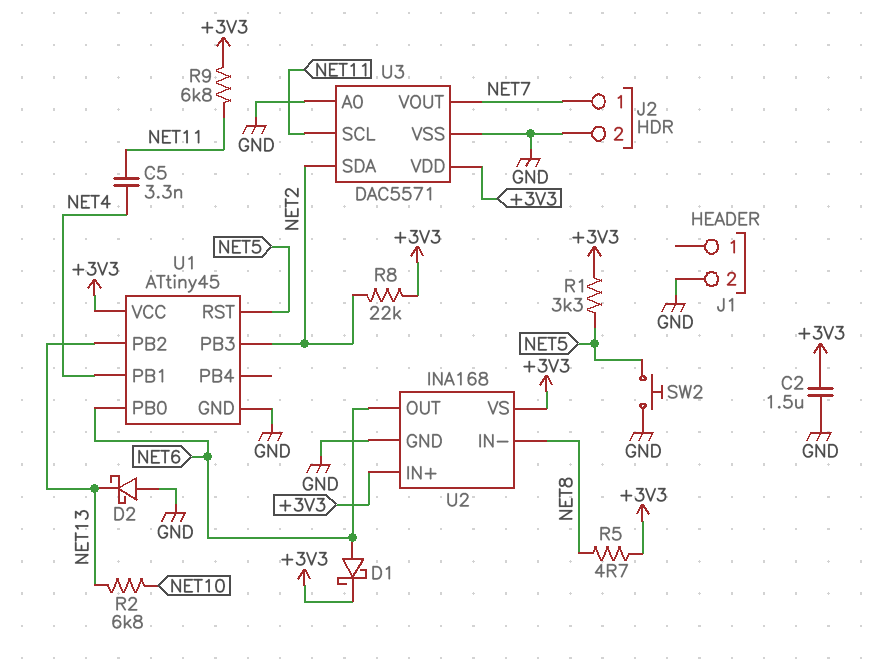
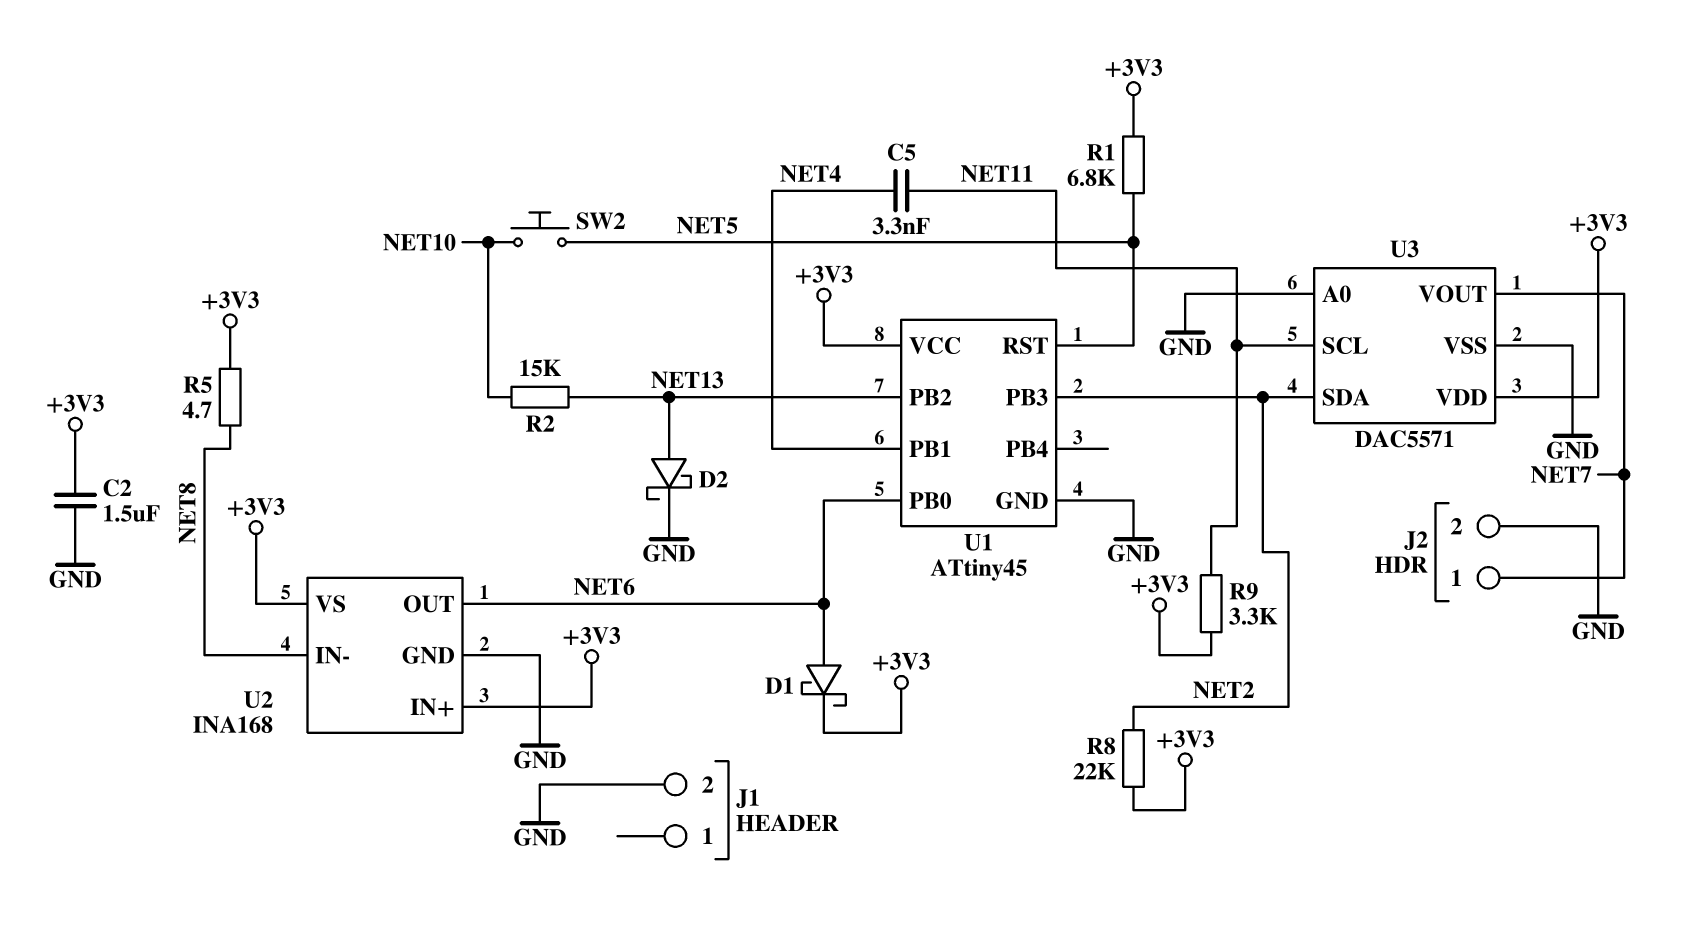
D2: schottky (A GND, K NET13) -> schottky (A NET13, K GND)
R1: 3.3k (+3V3, NET5) -> 6.8k (+3V3, NET5)
R2: 6.8k (NET10, NET13) -> 15k (NET10, NET13)
R9: 6.8k (+3V3, NET11) -> 3.3k (+3V3, NET11)
SW2: button (GND, NET5) -> button (NET5, NET10)

